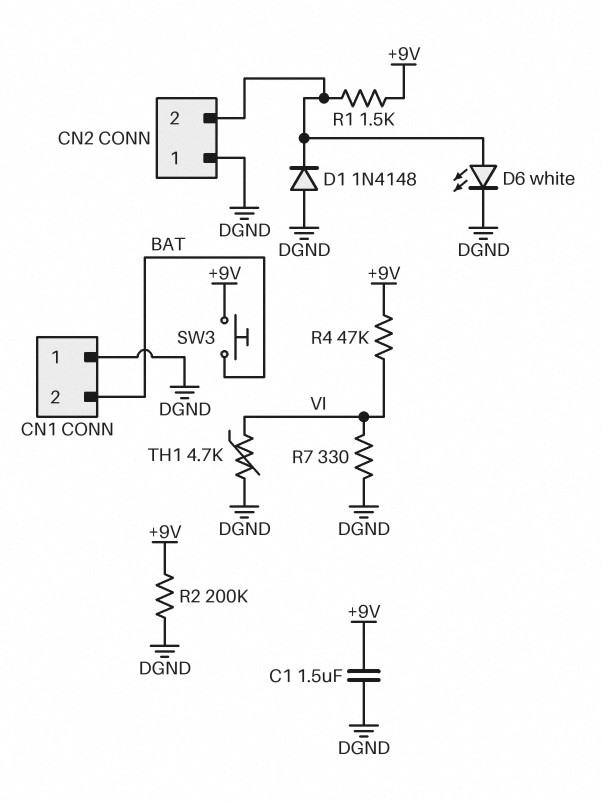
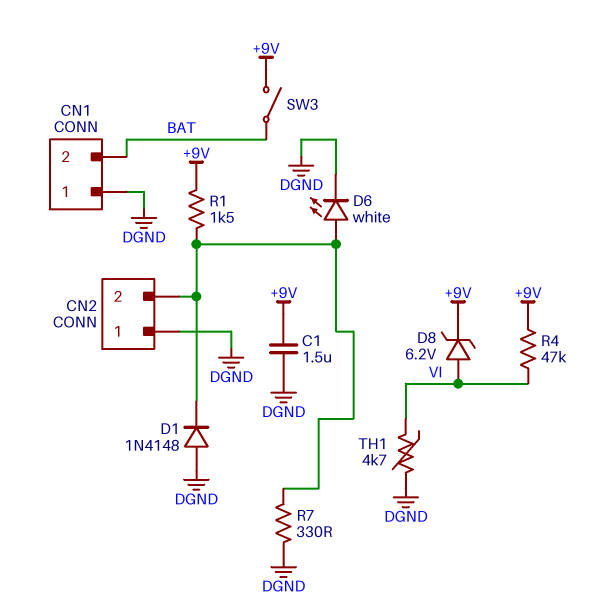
D8: none -> zener 6.2V (A VI, K +9V)
R2: 200k (+9V, DGND) -> none
R7: 330 (DGND, VI) -> 330 (CN2/2, DGND)
SW3: button (+9V, BAT) -> switch (+9V, BAT)

